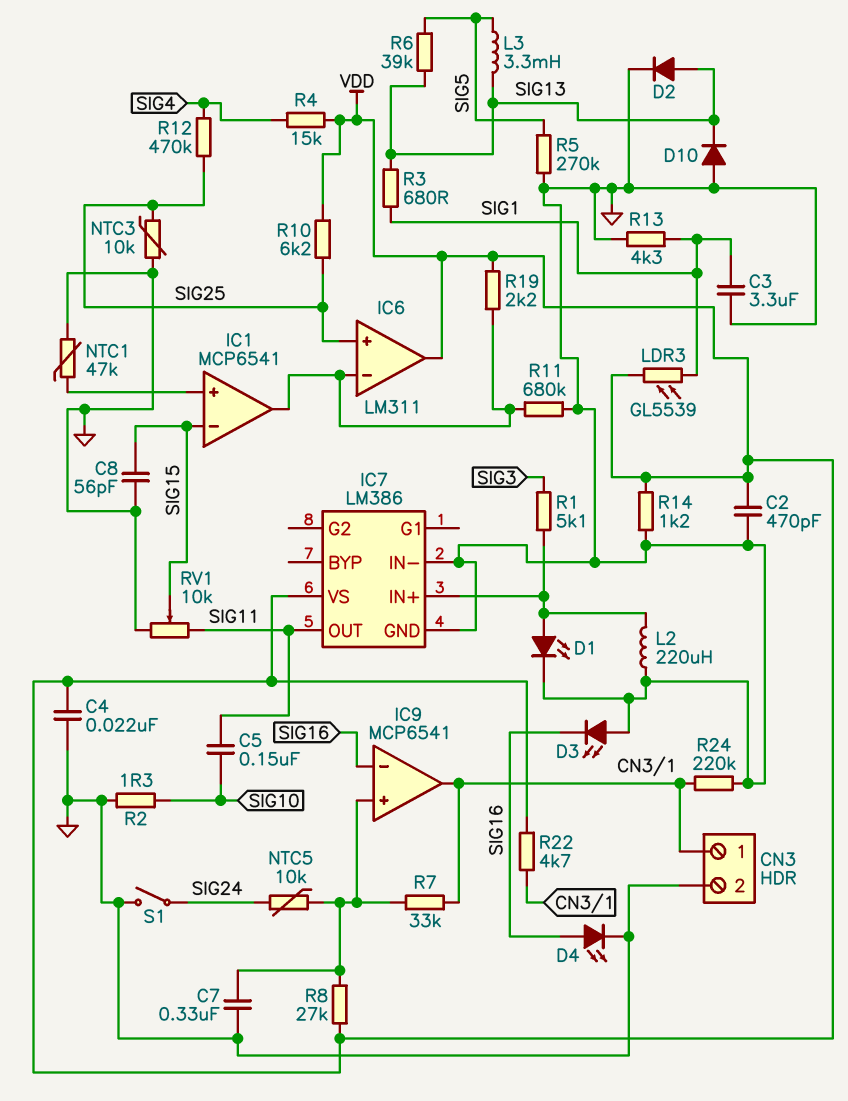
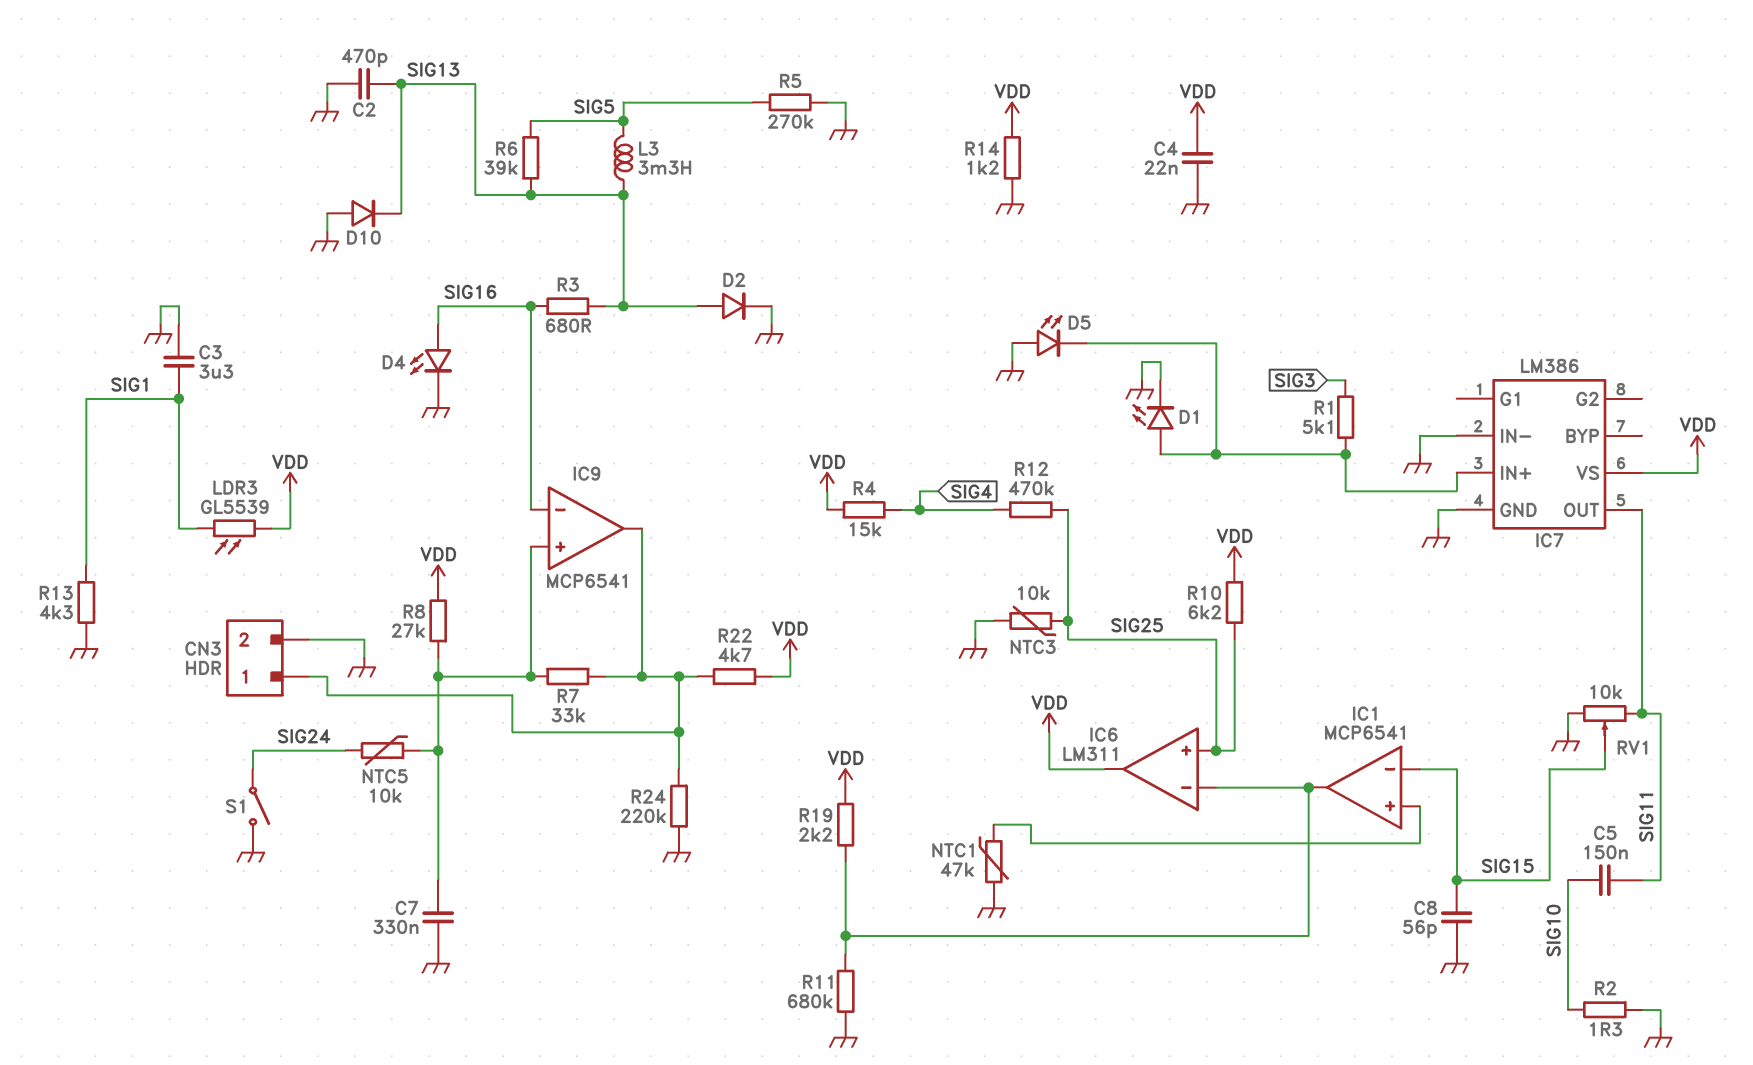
C2: 470pF (GND, VDD) -> 470pF (GND, SIG13)
D3: LED (A GND, K SIG16) -> none
D5: none -> LED (A GND, K IC7/IN+)
L2: 220uH (GND, IC7/IN+) -> none
R3: 680 (SIG1, SIG13) -> 680 (SIG13, SIG16)

